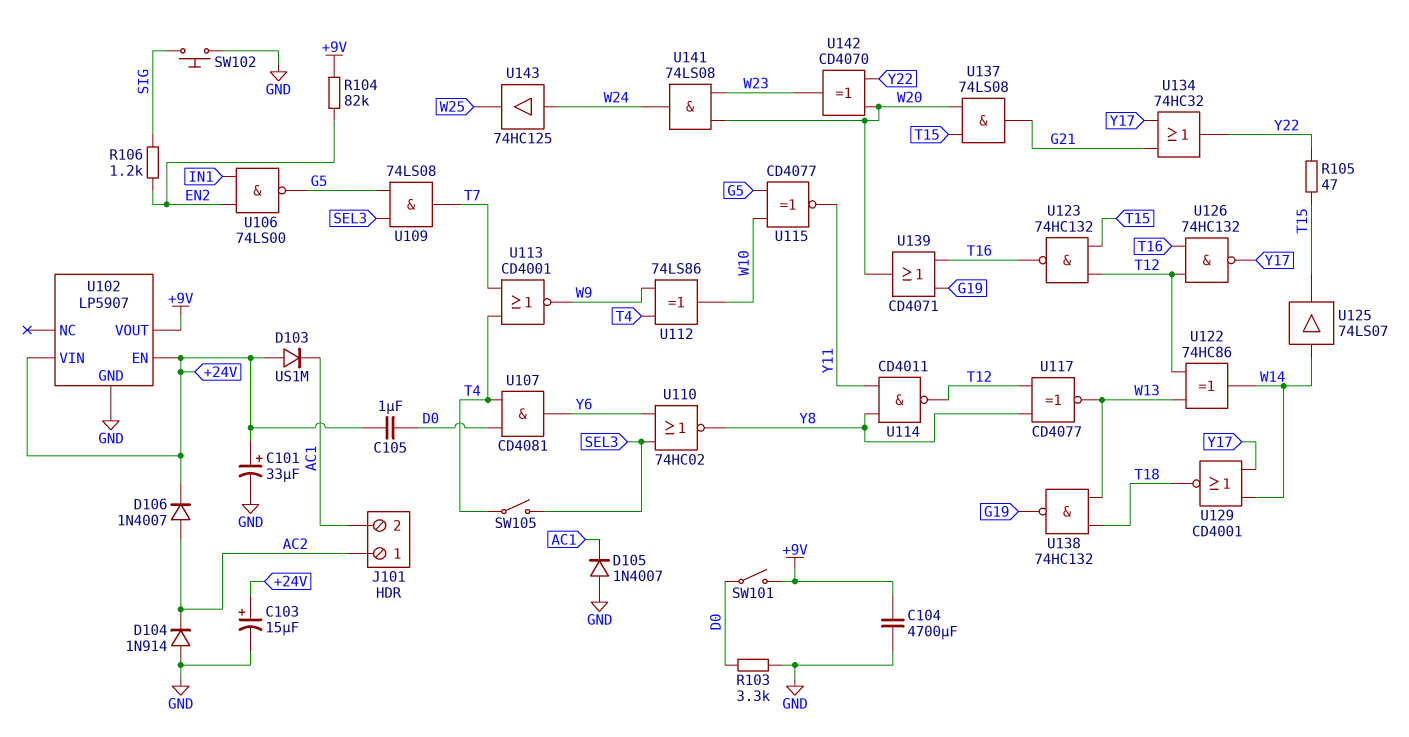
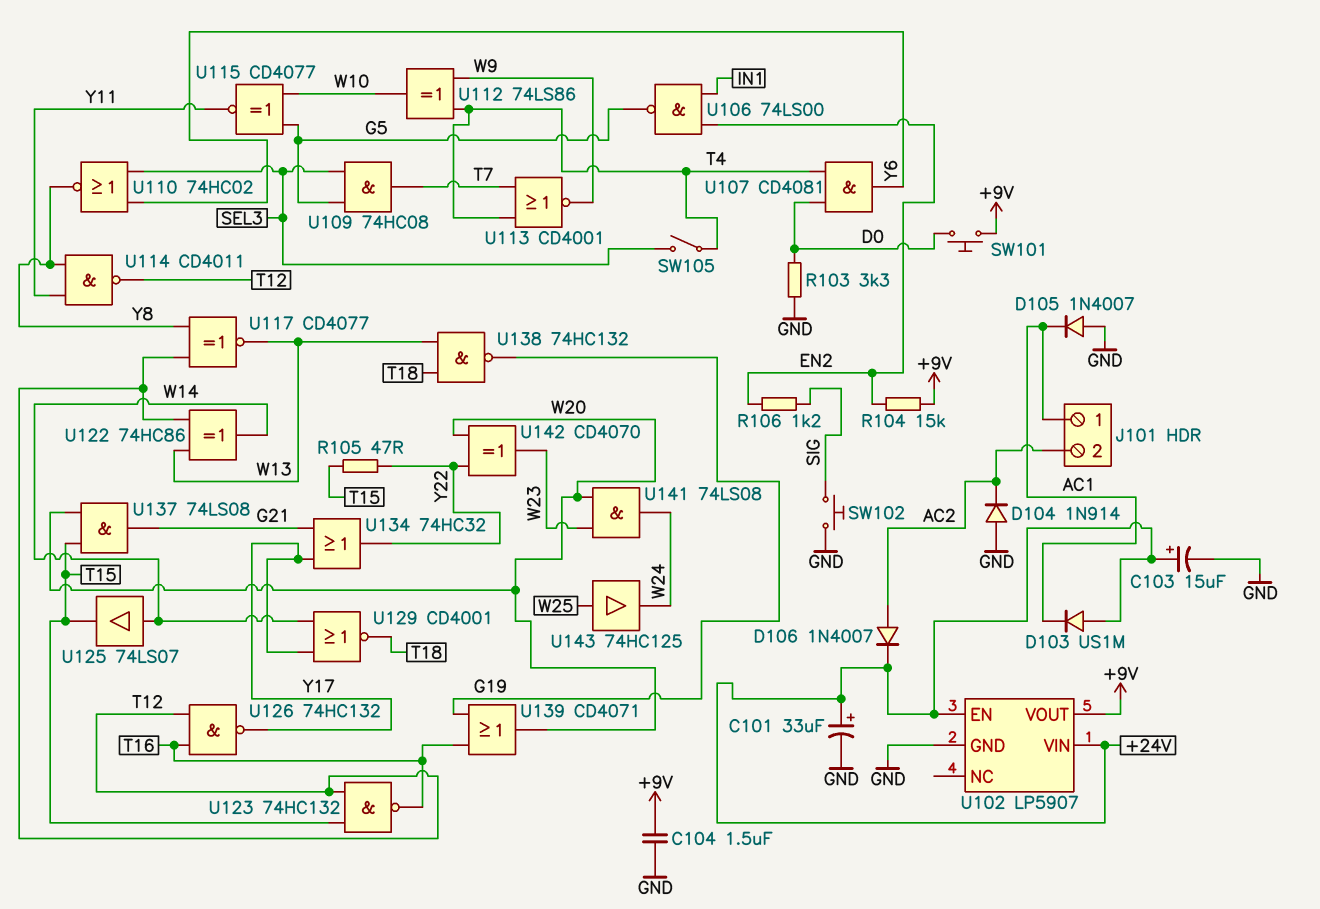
C104: 4700uF (+9V, GND) -> 1.5uF (+9V, GND)
C105: 1uF (+24V, D0) -> none
J101 pin 1: AC2 -> AC1
J101 pin 2: AC1 -> AC2
R104: 82k (+9V, EN2) -> 15k (+9V, EN2)
SW101: switch (+9V, D0) -> button (+9V, D0)
U109: AND 74LS08 (in G5, in SEL3, out T7) -> AND 74HC08 (in G5, in SEL3, out T7)
U143: buffer 74HC125 (in W24, out W25) -> buffer 74HC125 (in W25, out W24)

